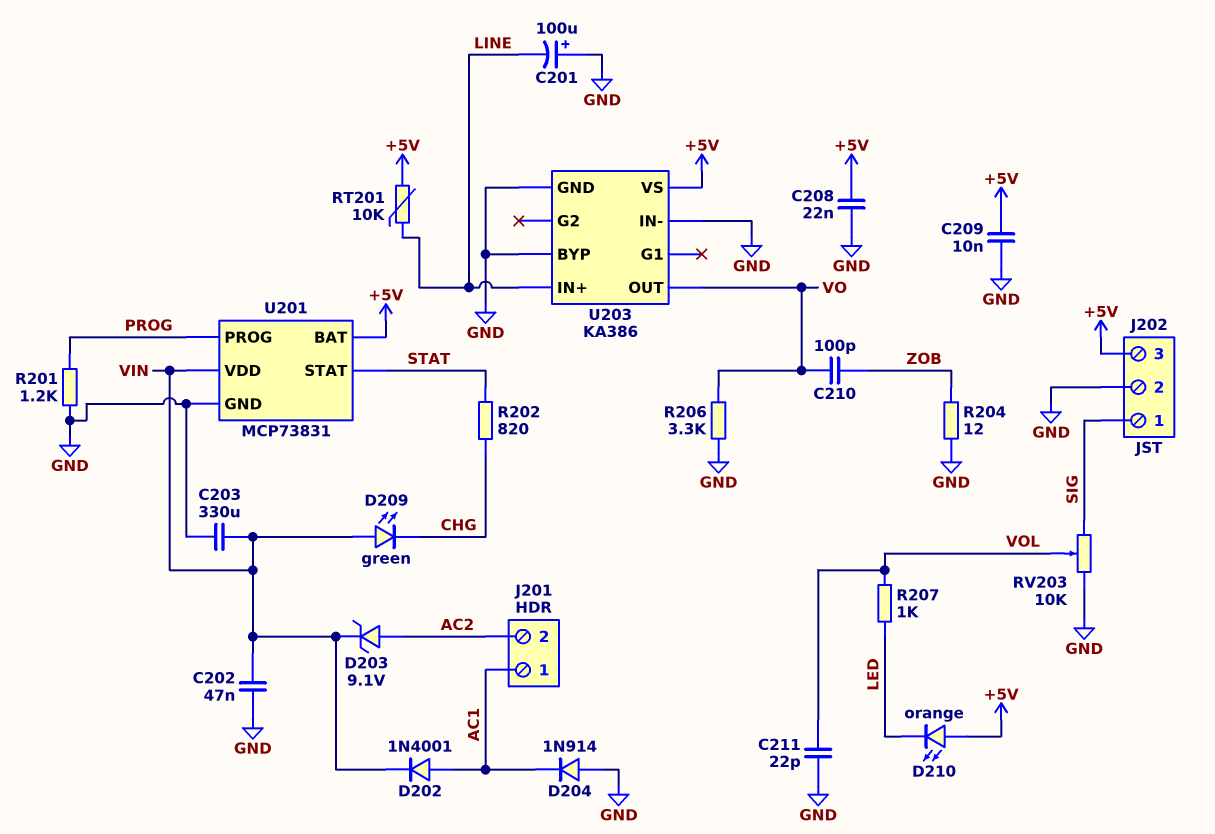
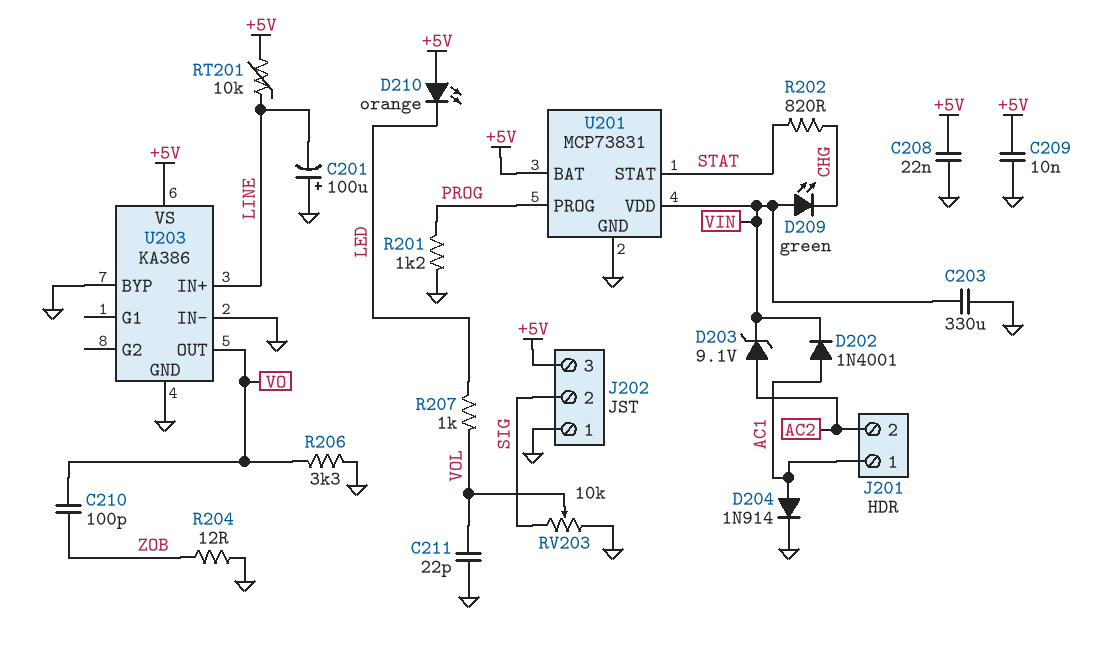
C202: 47nF (GND, VIN) -> none
D204: diode 1N914 (A GND, K AC1) -> diode 1N914 (A AC1, K GND)
J202 pin 1: SIG -> GND
J202 pin 2: GND -> SIG

